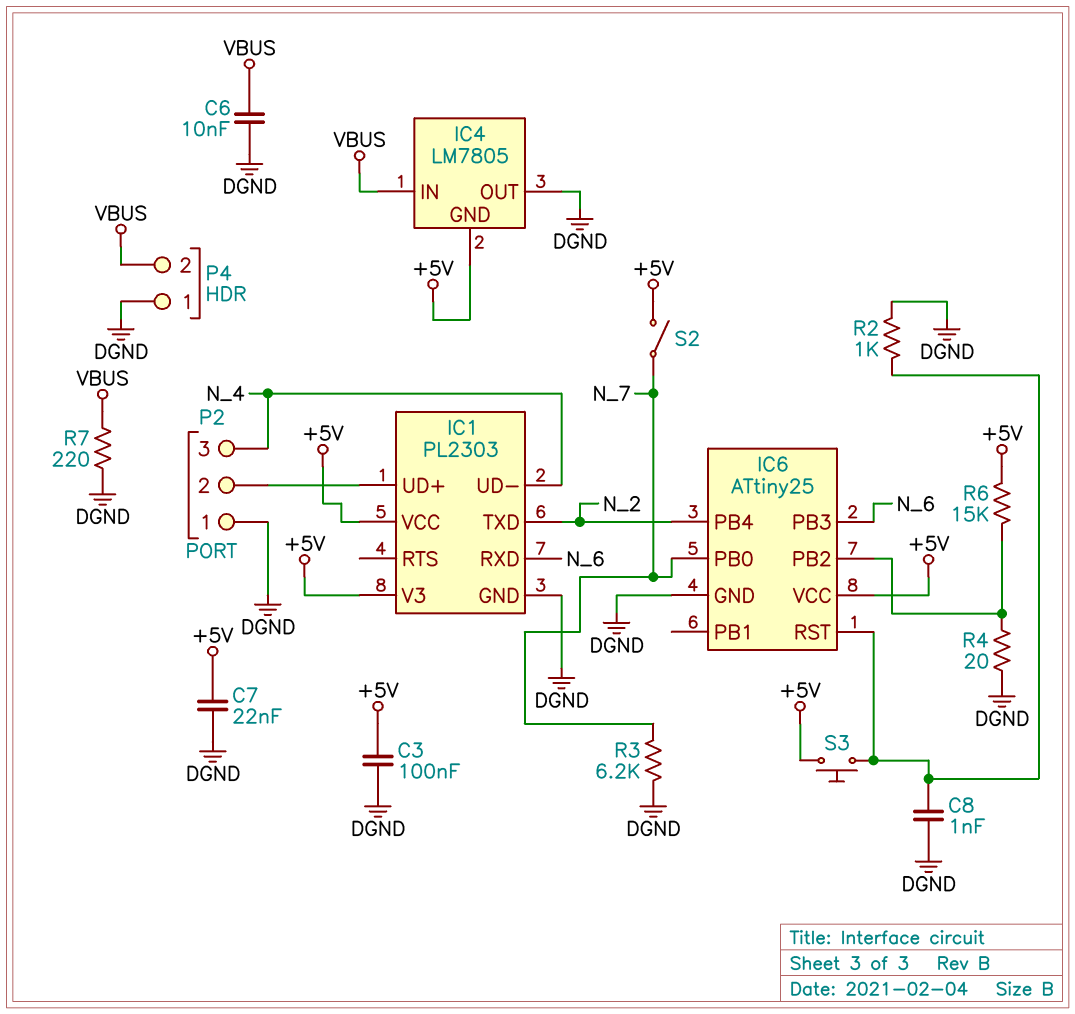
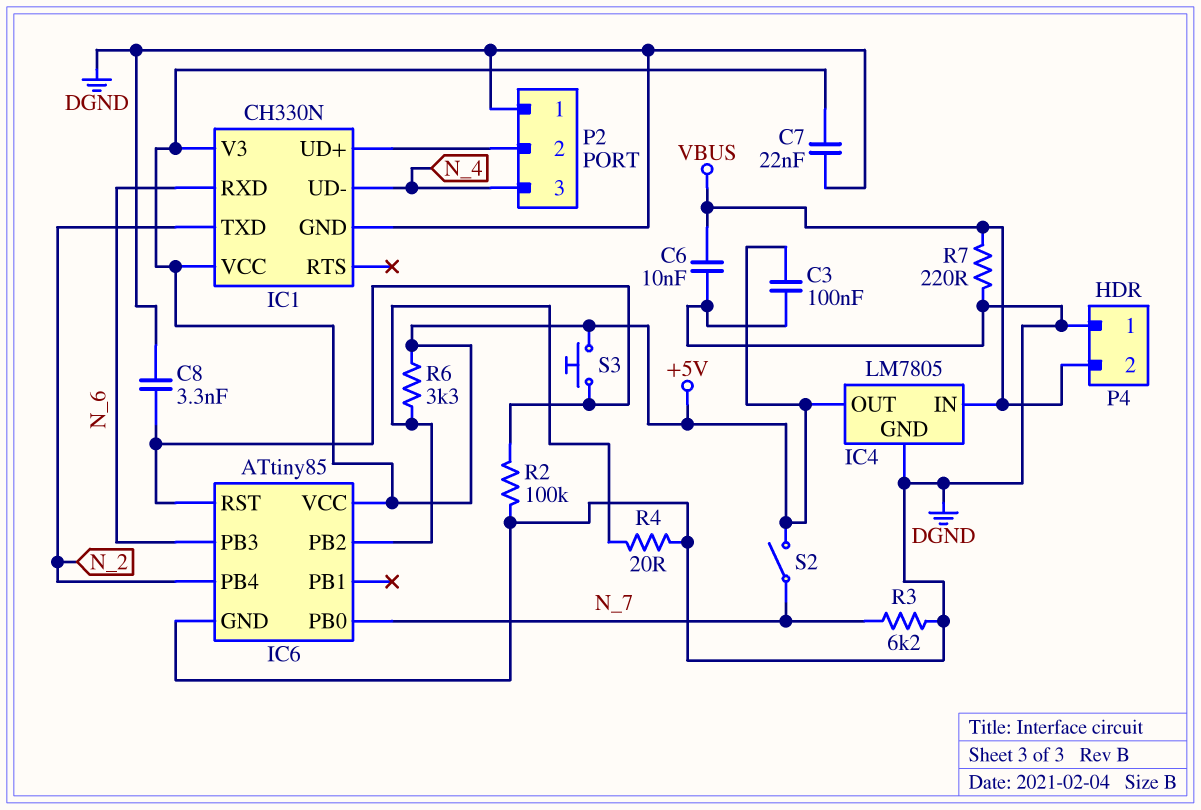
C8: 1nF (DGND, IC6/RST) -> 3.3nF (DGND, IC6/RST)
IC1: PL2303 -> CH330N
IC4 pin GND: +5V -> DGND
IC4 pin OUT: DGND -> +5V
IC6: ATtiny25 -> ATtiny85
R2: 1k (DGND, IC6/RST) -> 100k (DGND, IC6/RST)
R6: 15k (+5V, IC6/PB2) -> 3.3k (+5V, IC6/PB2)

